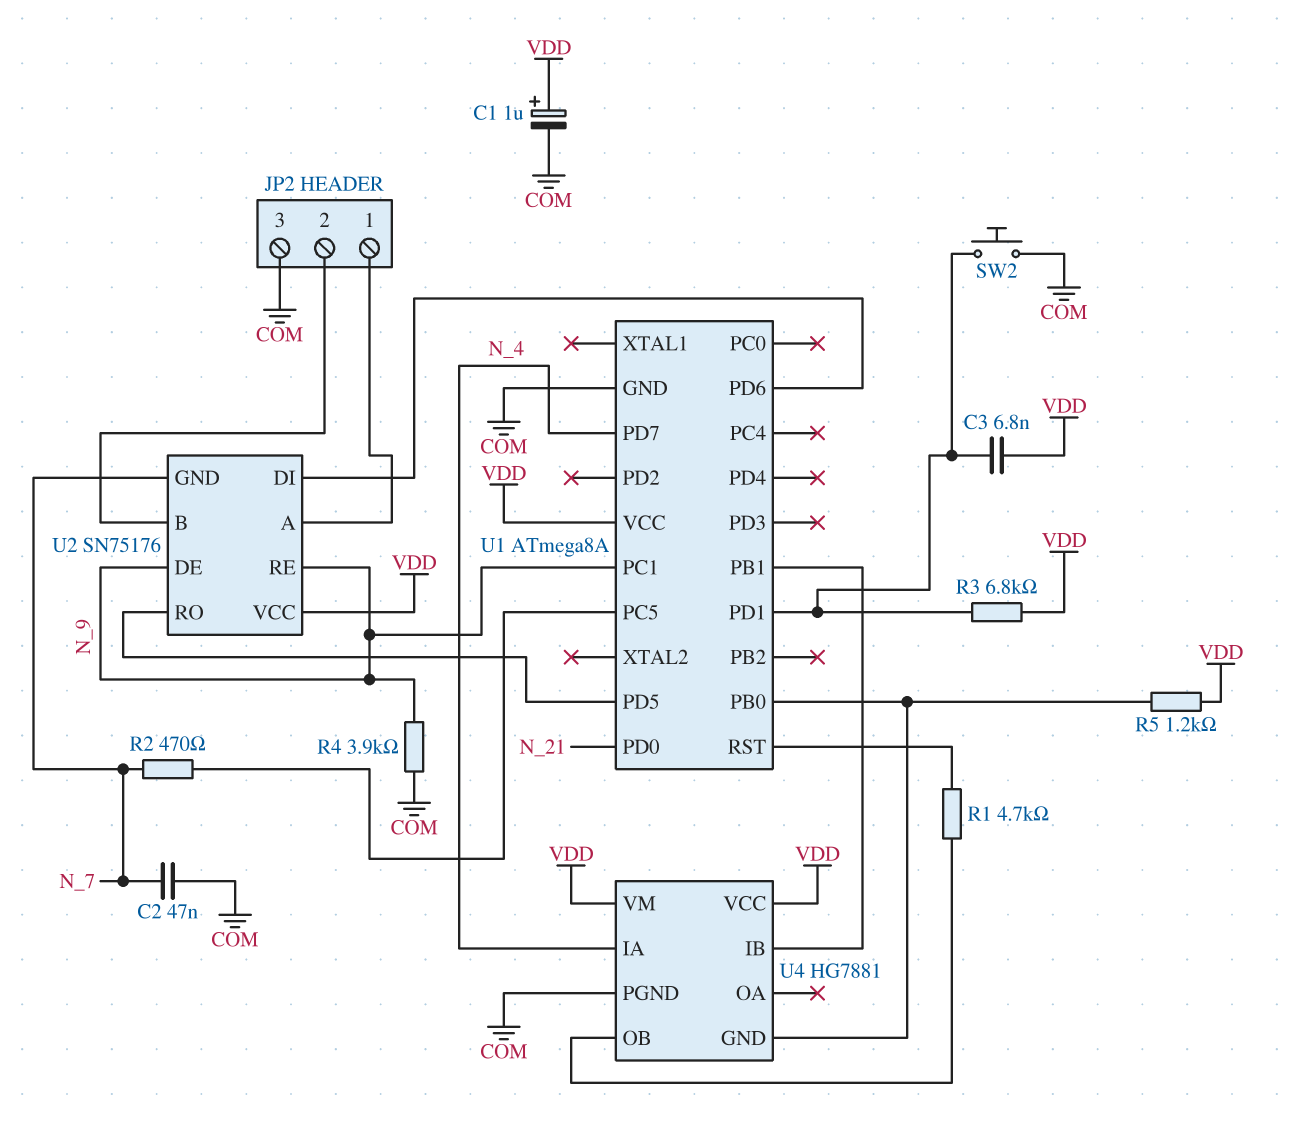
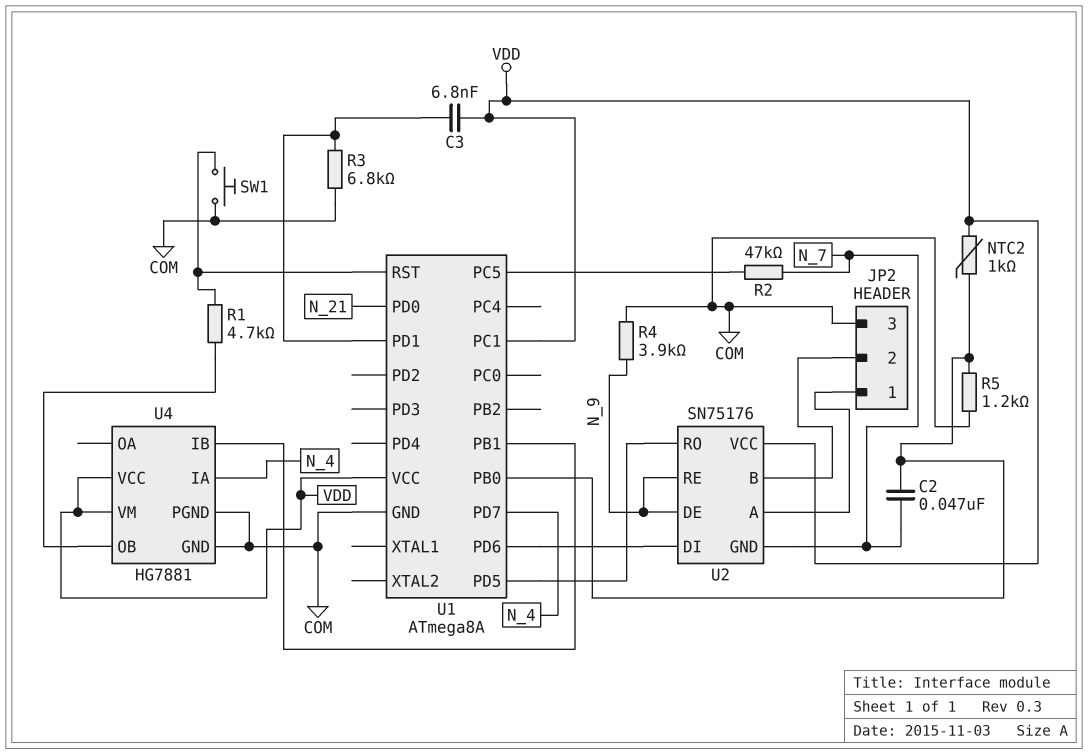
C1: 1uF (plus VDD, minus COM) -> none
C2: 47nF (COM, N_7) -> 47nF (N_7, U1/PB0)
NTC2: none -> 1k (U1/PB0, VDD)
R2: 470 (N_7, U1/PC5) -> 47k (N_7, U1/PC5)
R3: 6.8k (U1/PD1, VDD) -> 6.8k (COM, U1/PD1)
R5: 1.2k (U1/PB0, VDD) -> 1.2k (COM, U1/PB0)
SW1: none -> button (COM, U1/RST)
SW2: button (COM, U1/PD1) -> none
U1 pin PC1: N_9 -> VDD
U4 pin GND: U1/PB0 -> COM

